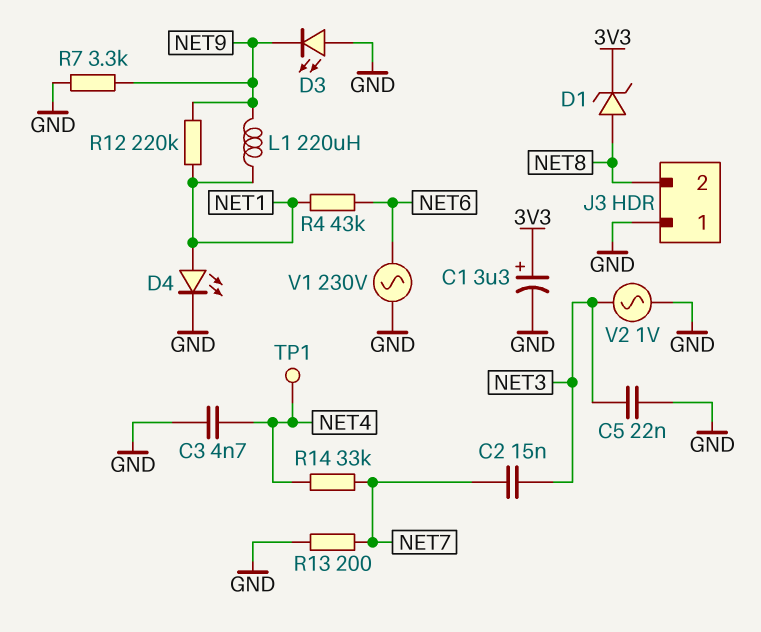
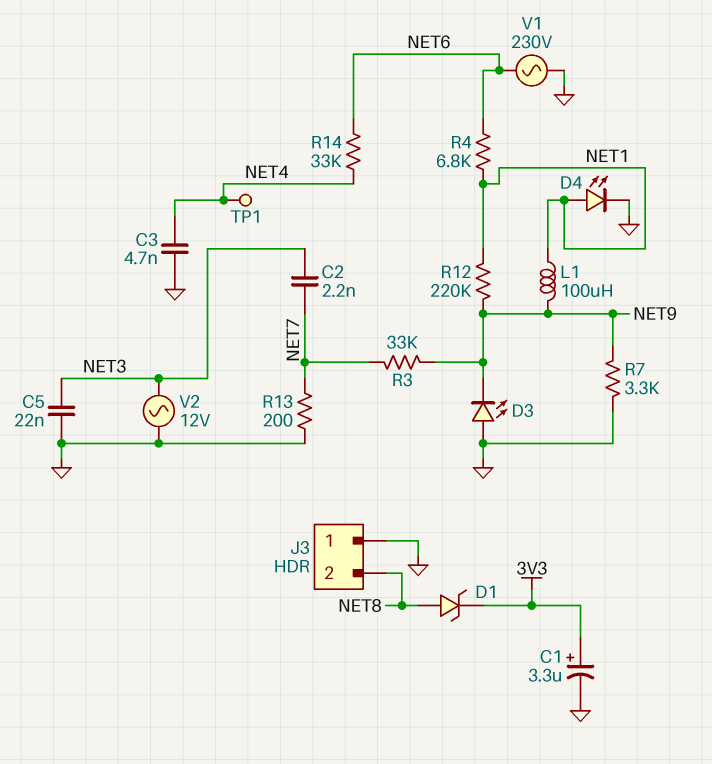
C2: 15nF (NET3, NET7) -> 2.2nF (NET3, NET7)
L1: 220uH (NET1, NET9) -> 100uH (NET1, NET9)
R3: none -> 33k (NET7, NET9)
R4: 43k (NET1, NET6) -> 6.8k (NET1, NET6)
R14: 33k (NET4, NET7) -> 33k (NET4, NET6)
V2: AC 1V (GND, NET3) -> AC 12V (GND, NET3)

